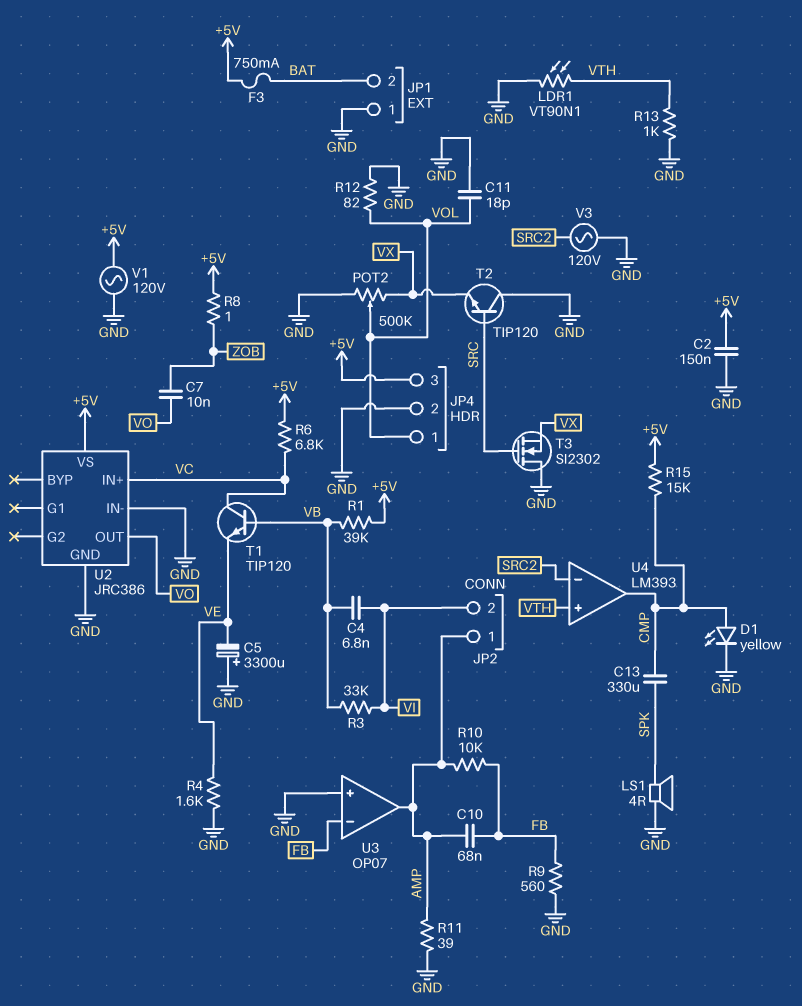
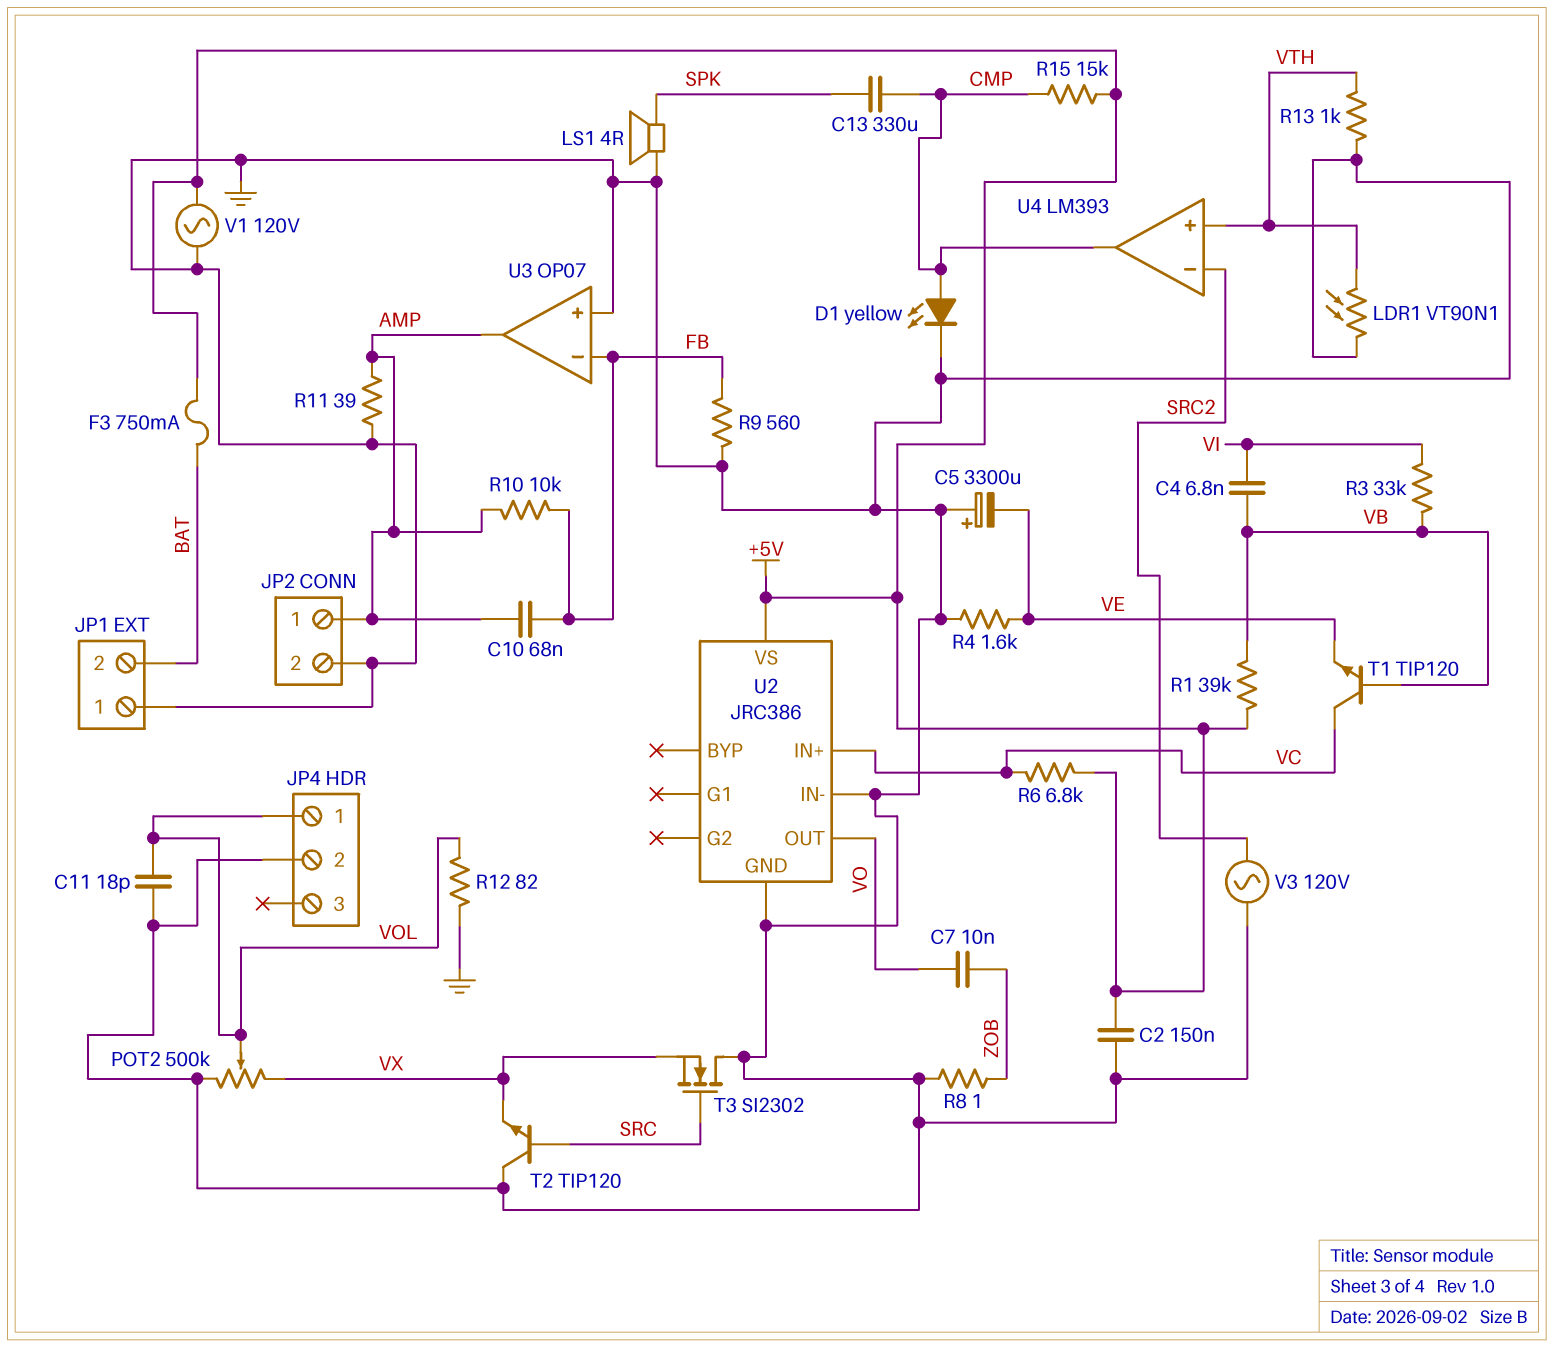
JP2 pin 2: VI -> GND
JP4 pin 3: +5V -> none
R8: 1 (+5V, ZOB) -> 1 (GND, ZOB)

